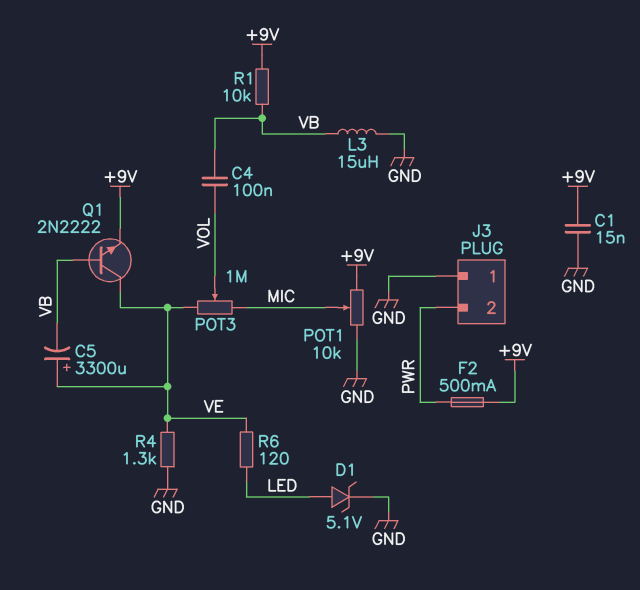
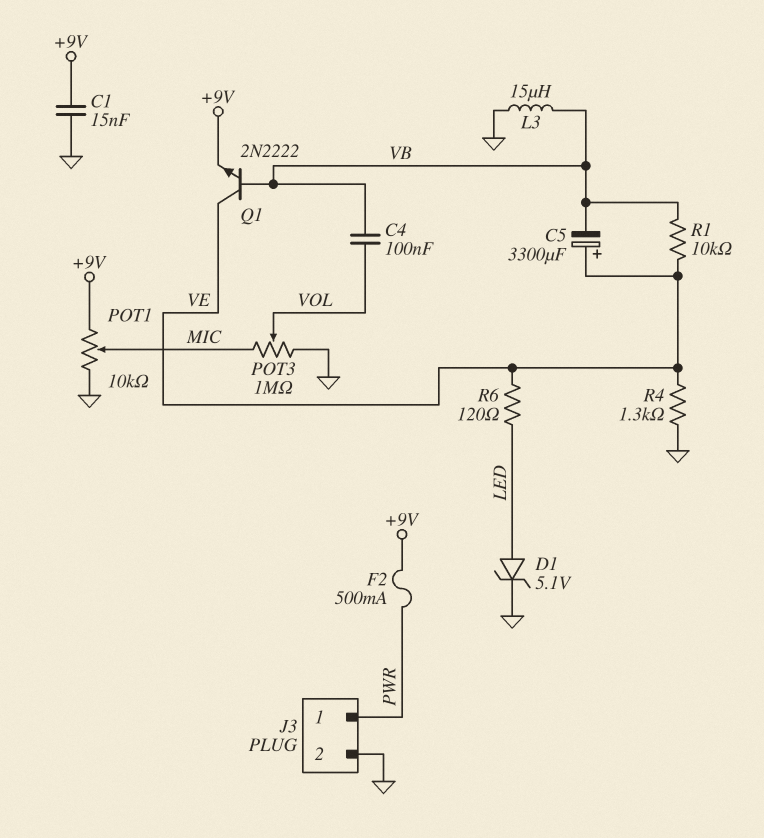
J3 pin 1: GND -> PWR
J3 pin 2: PWR -> GND
POT3: 1M (MIC, VE, wiper VOL) -> 1M (GND, MIC, wiper VOL)
R1: 10k (+9V, VB) -> 10k (VB, VE)

